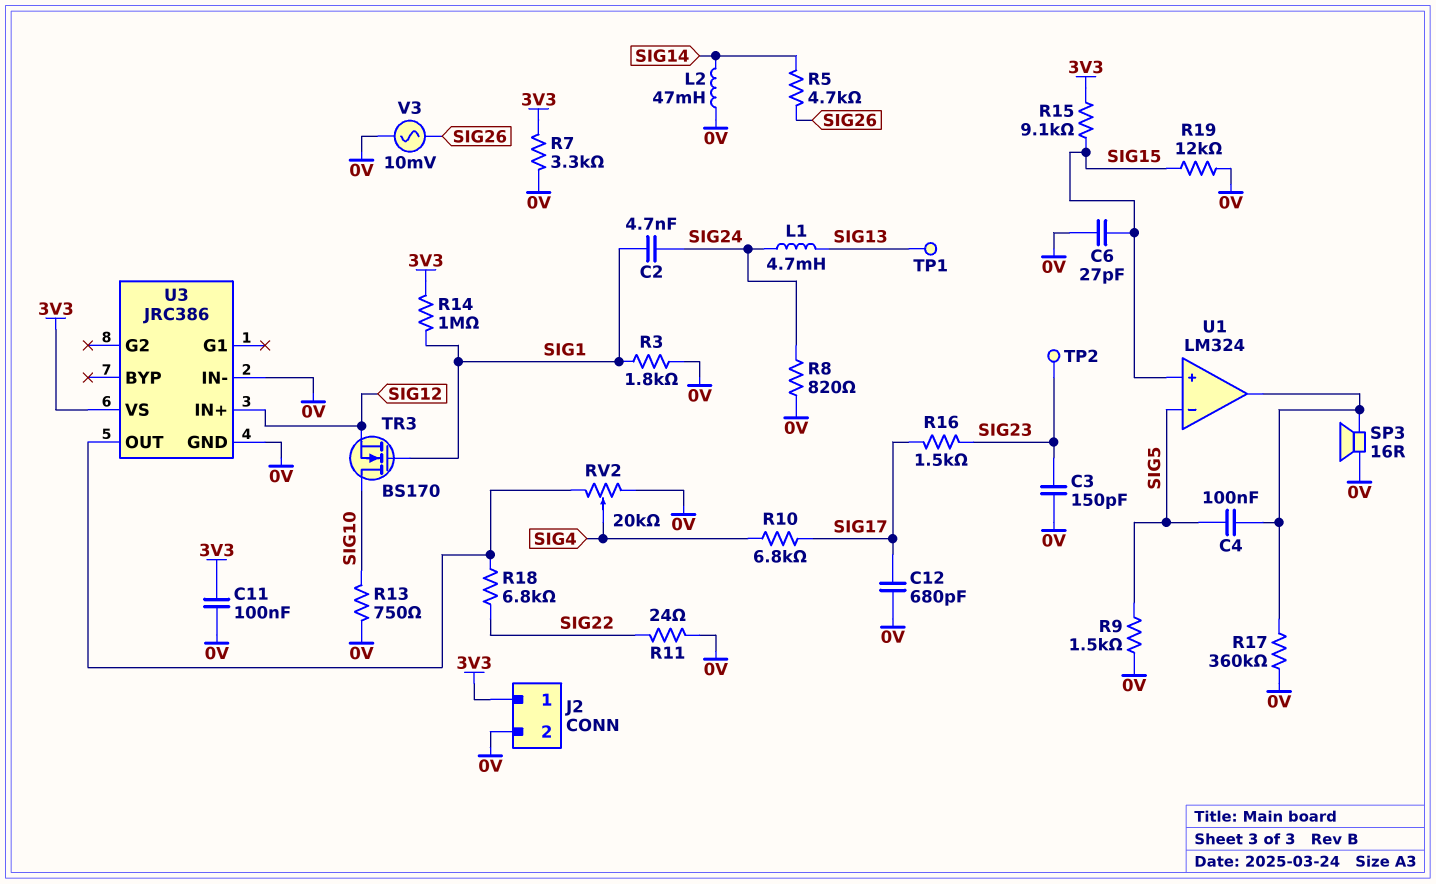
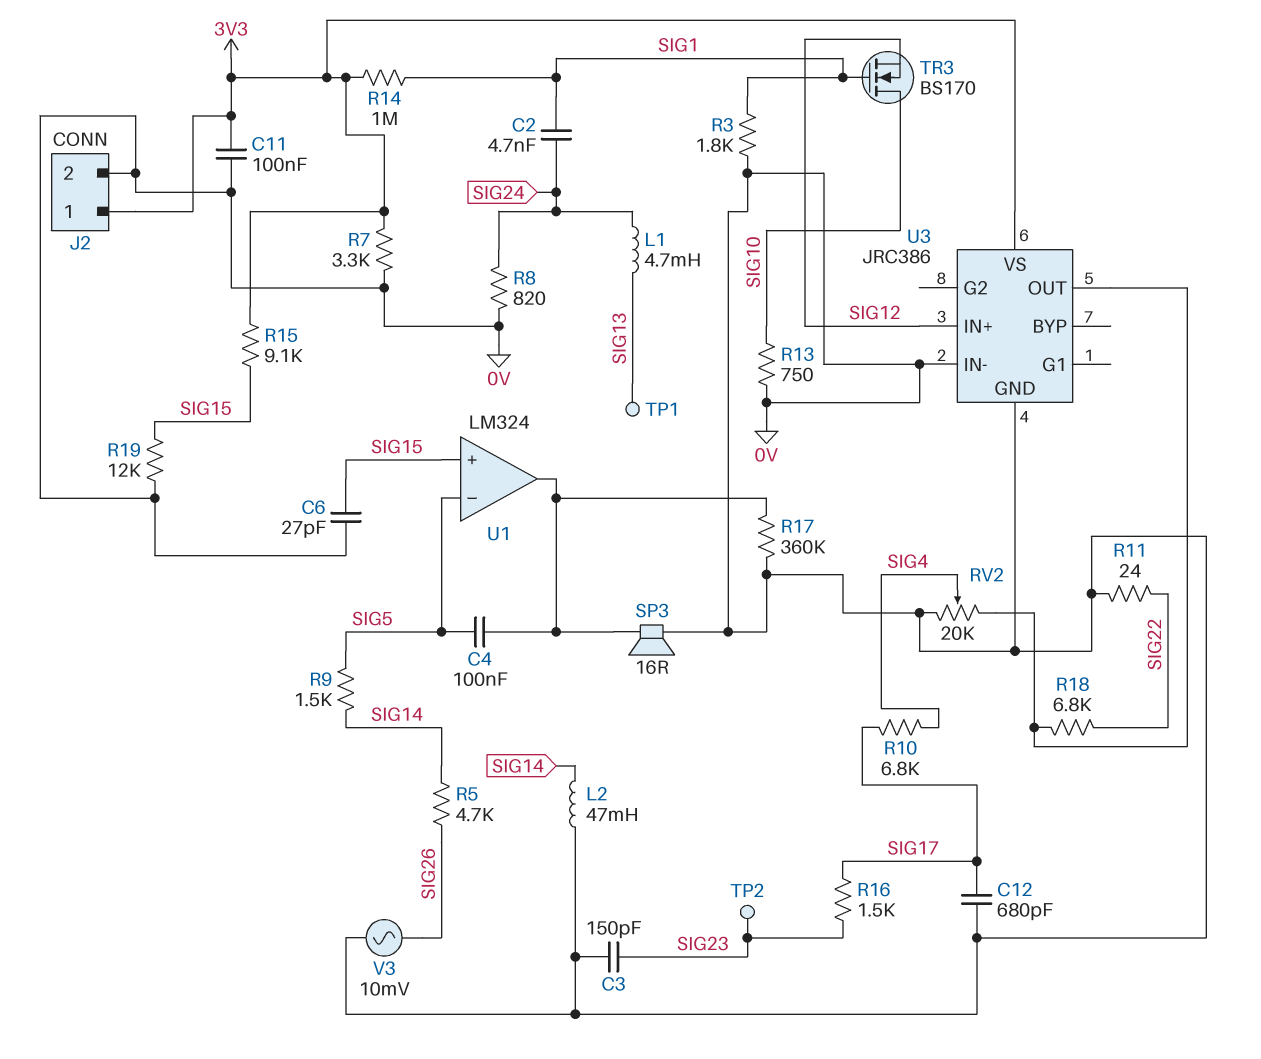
R9: 1.5k (0V, SIG5) -> 1.5k (SIG5, SIG14)

